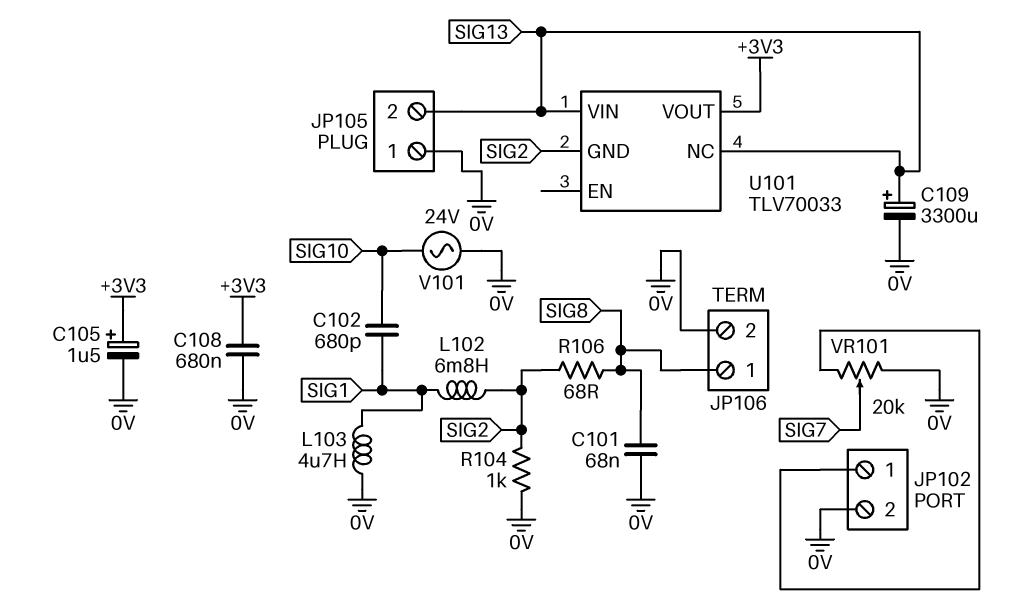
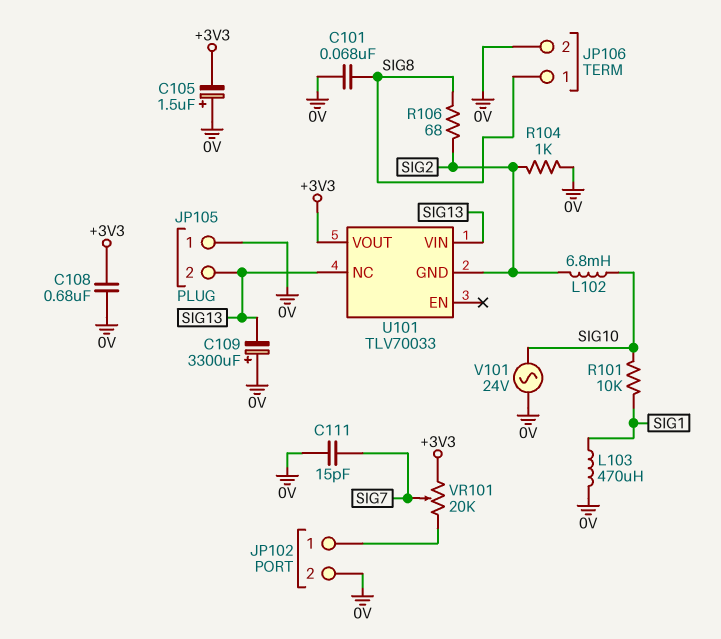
C102: 680pF (SIG1, SIG10) -> none
C105: 1.5uF (plus +3V3, minus 0V) -> 1.5uF (plus 0V, minus +3V3)
C109: 3300uF (plus SIG13, minus 0V) -> 3300uF (plus 0V, minus SIG13)
C111: none -> 15pF (0V, SIG7)
L102: 6.8mH (SIG1, SIG2) -> 6.8mH (SIG2, SIG10)
L103: 4.7uH (0V, SIG1) -> 470uH (0V, SIG1)
R101: none -> 10k (SIG1, SIG10)
VR101: 20k (0V, JP102/1, wiper SIG7) -> 20k (+3V3, JP102/1, wiper SIG7)

